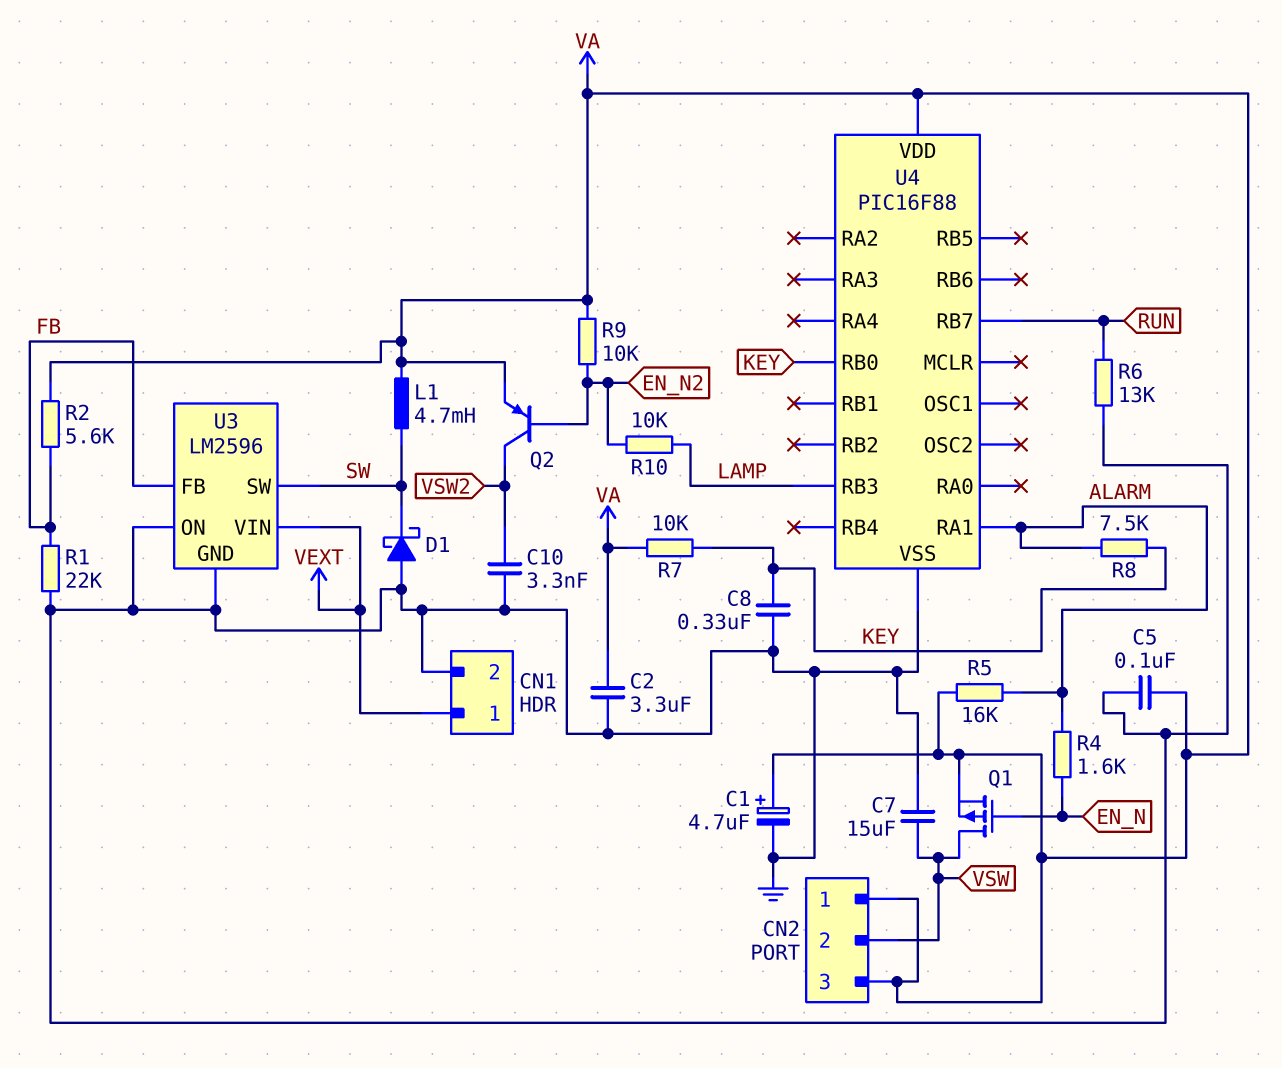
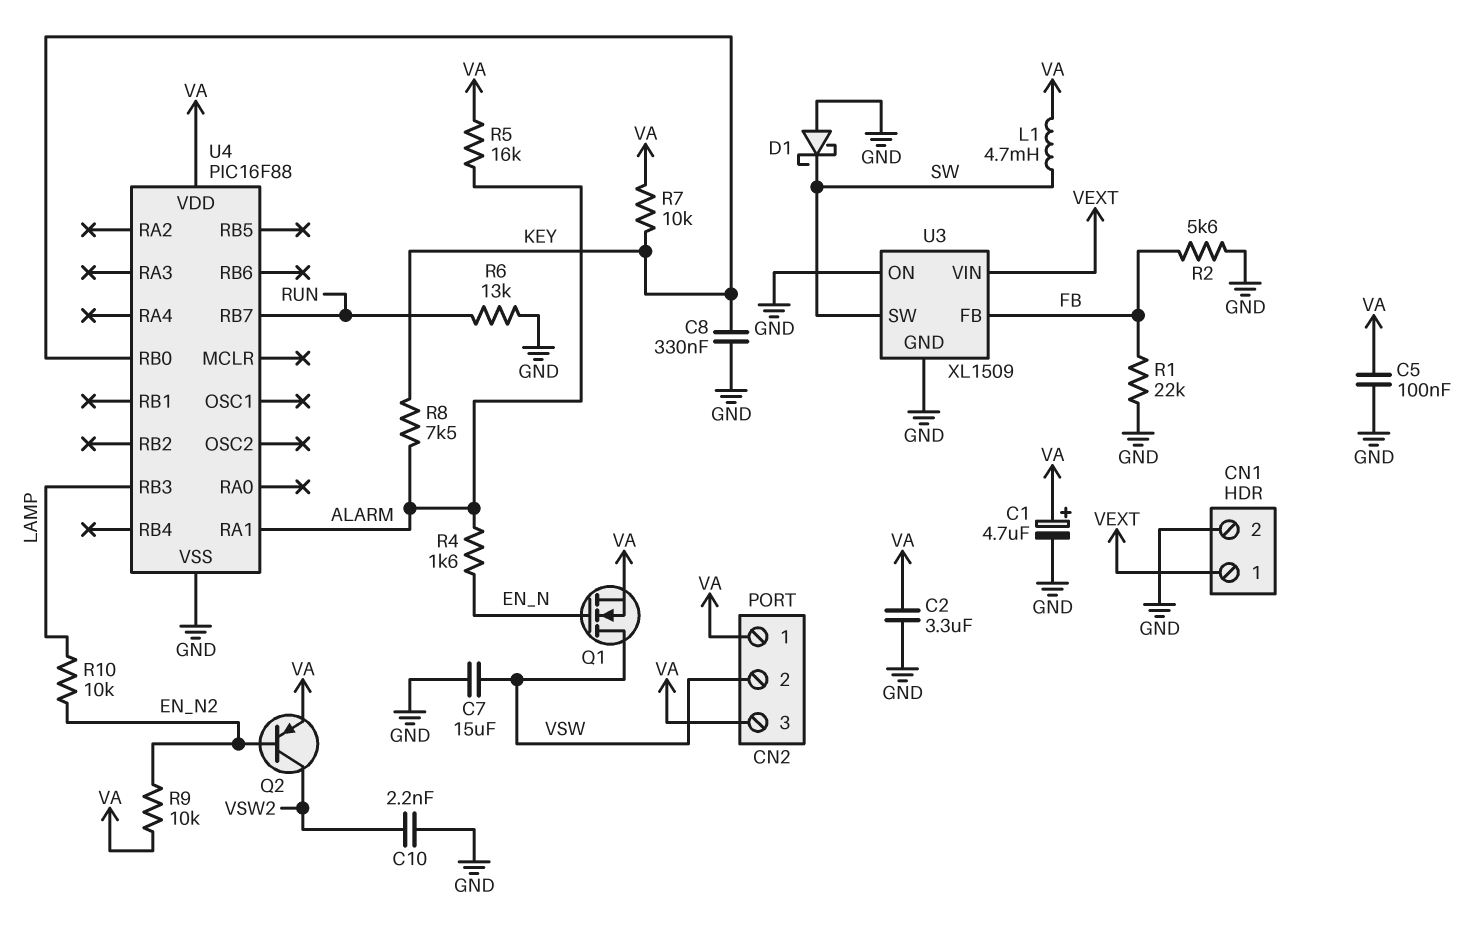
C10: 3.3nF (GND, VSW2) -> 2.2nF (GND, VSW2)
Q1: PMOS (G EN_N, D VSW, S VA) -> NMOS (G EN_N, D VSW, S VA)
R2: 5.6k (FB, VA) -> 5.6k (FB, GND)
U3: LM2596 -> XL1509

